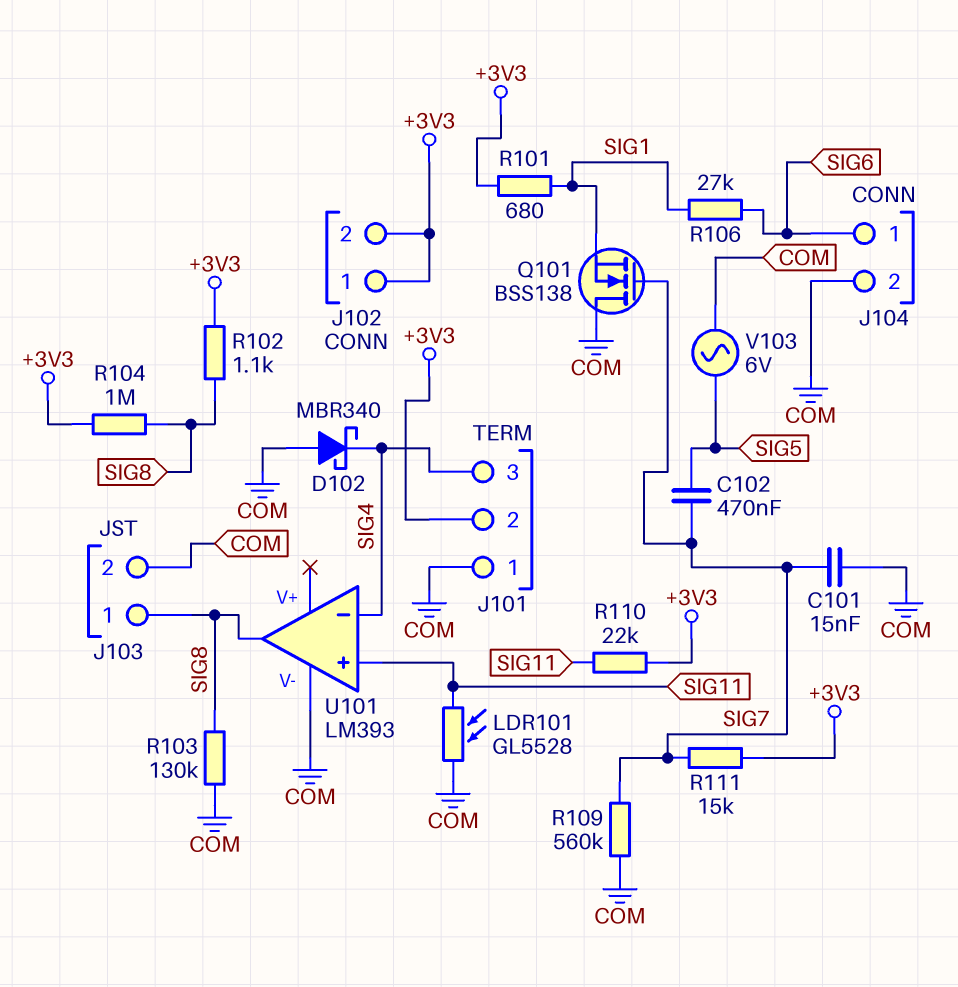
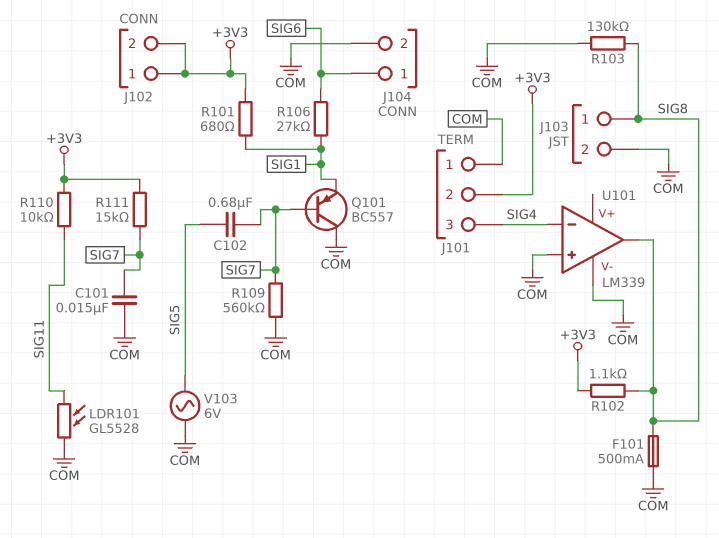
C102: 470nF (SIG5, SIG7) -> 680nF (SIG5, SIG7)
D102: schottky MBR340 (A COM, K SIG4) -> none
F101: none -> 500mA (COM, SIG8)
Q101: NMOS BSS138 (G SIG7, D COM, S SIG1) -> PNP BC557 (B SIG7, C COM, E SIG1)
R104: 1M (+3V3, SIG8) -> none
R110: 22k (+3V3, SIG11) -> 10k (+3V3, SIG11)
U101: LM393 -> LM339
U101 pin in+: SIG11 -> COM

